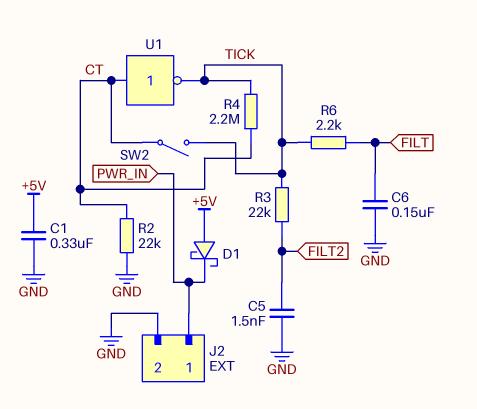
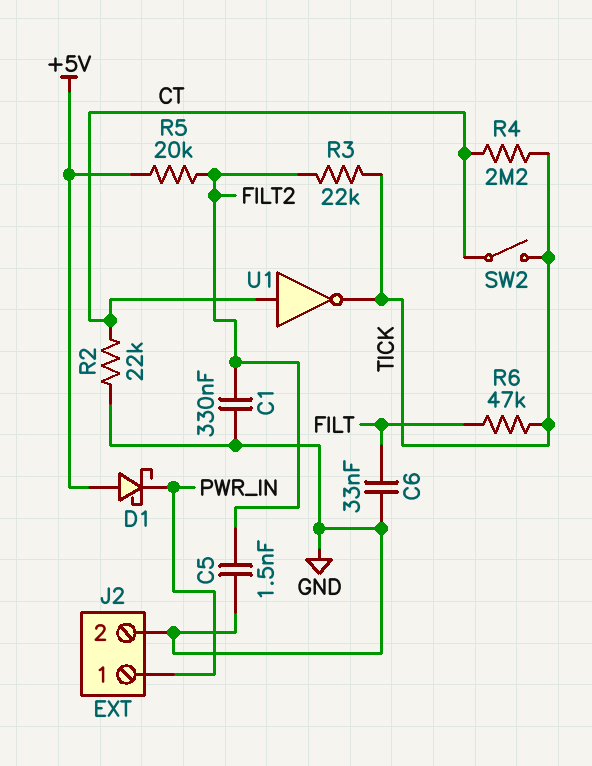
C1: 330nF (+5V, GND) -> 330nF (FILT2, GND)
C6: 150nF (FILT, GND) -> 33nF (FILT, GND)
R5: none -> 20k (+5V, FILT2)
R6: 2.2k (FILT, TICK) -> 47k (FILT, TICK)

